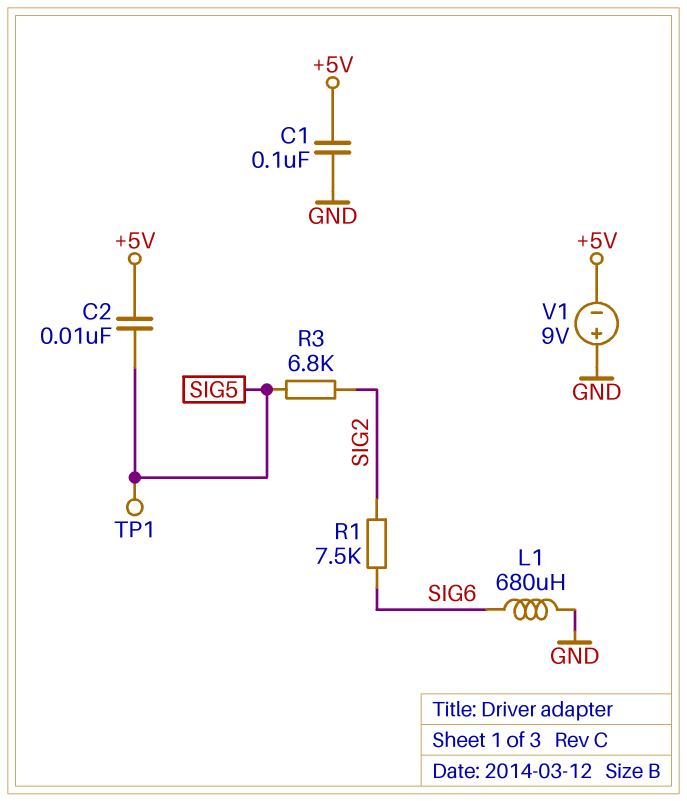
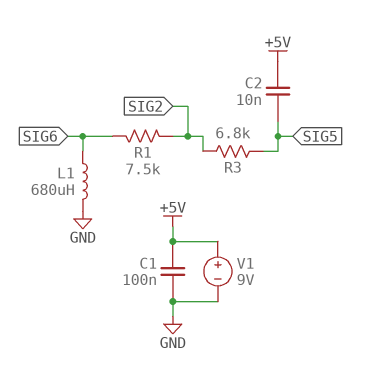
TP1: test point (SIG5) -> none
V1: 9V (plus GND, minus +5V) -> 9V (plus +5V, minus GND)

